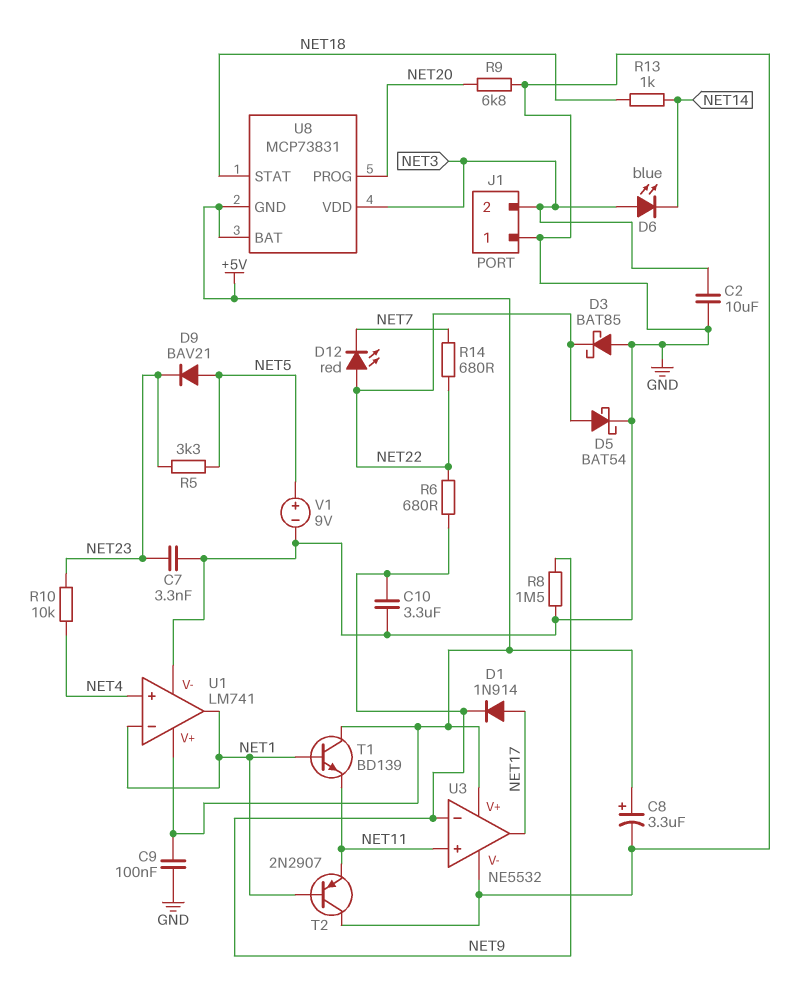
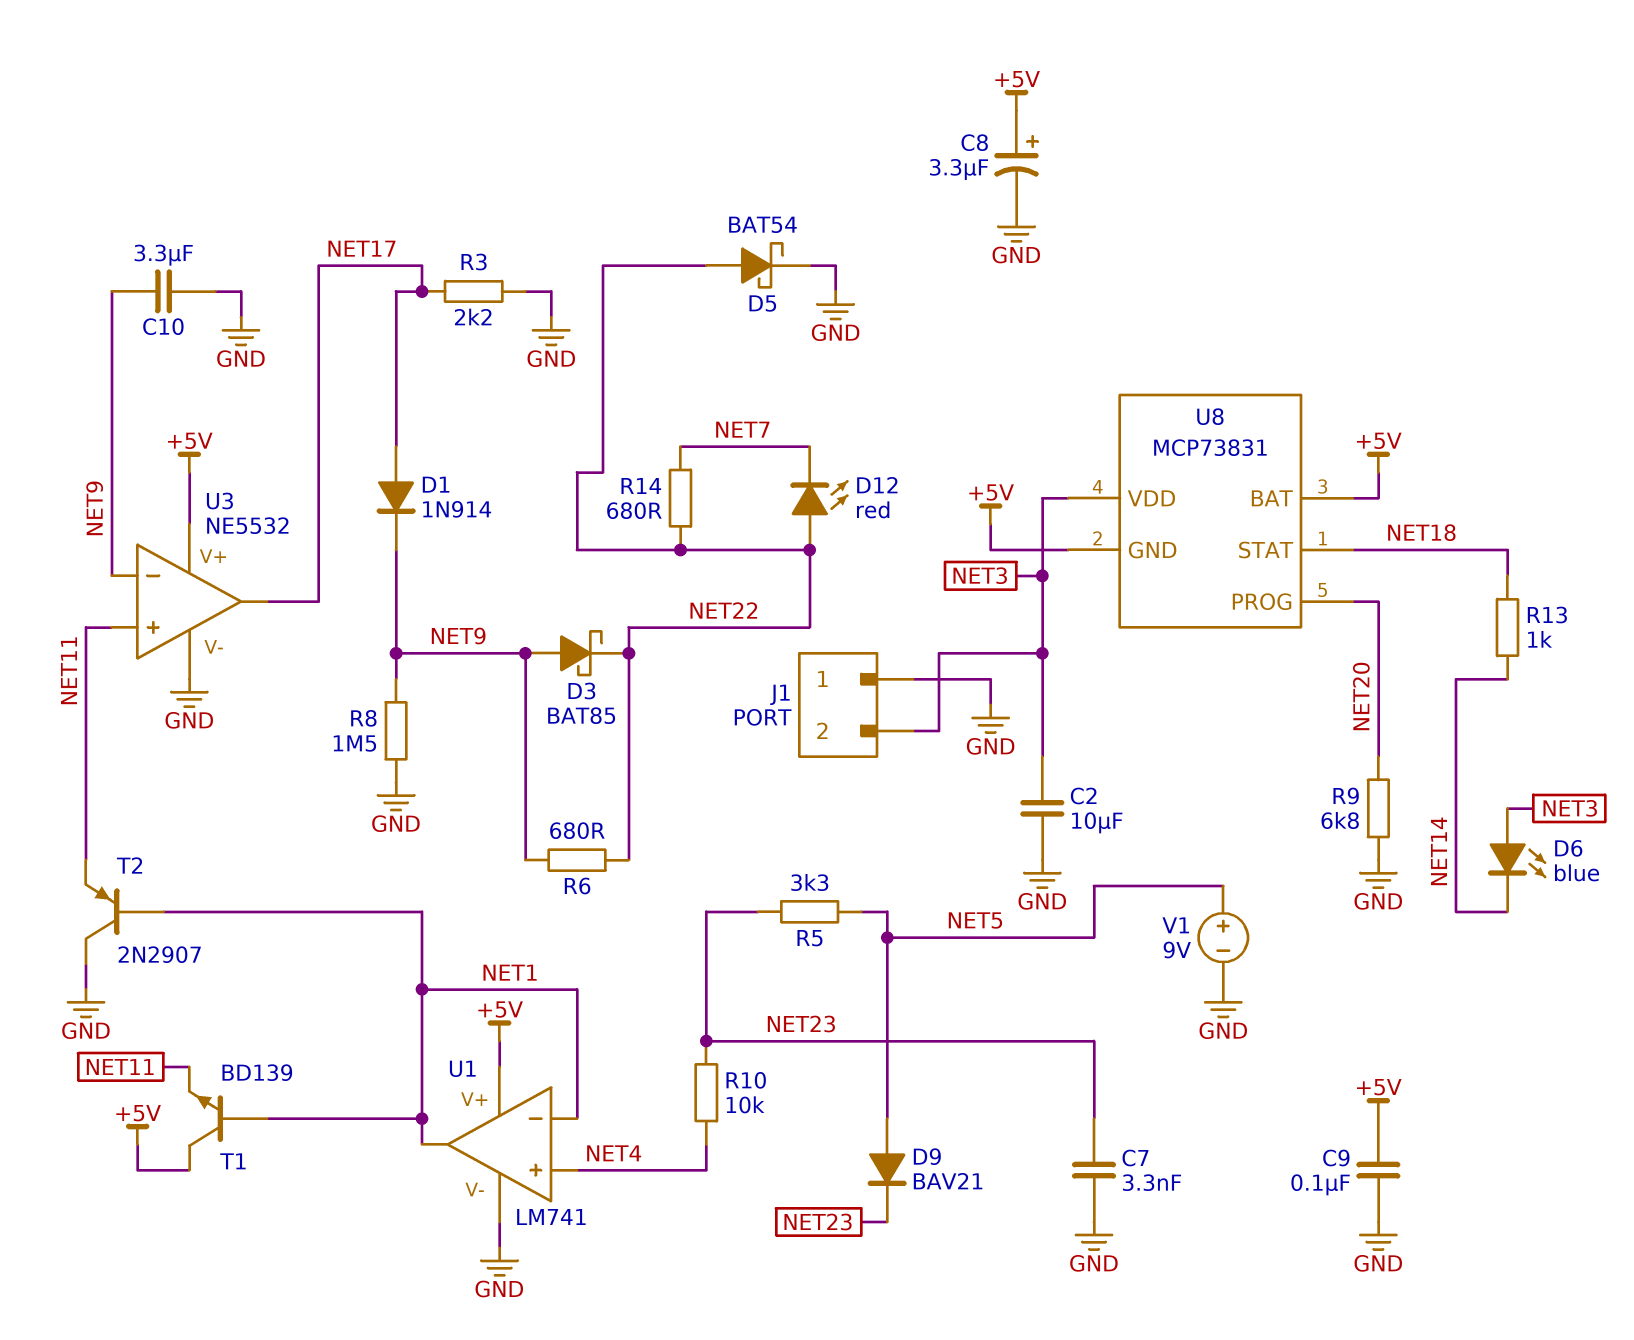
D3: schottky BAT85 (A GND, K NET22) -> schottky BAT85 (A NET9, K NET22)
R3: none -> 2.2k (GND, NET17)

